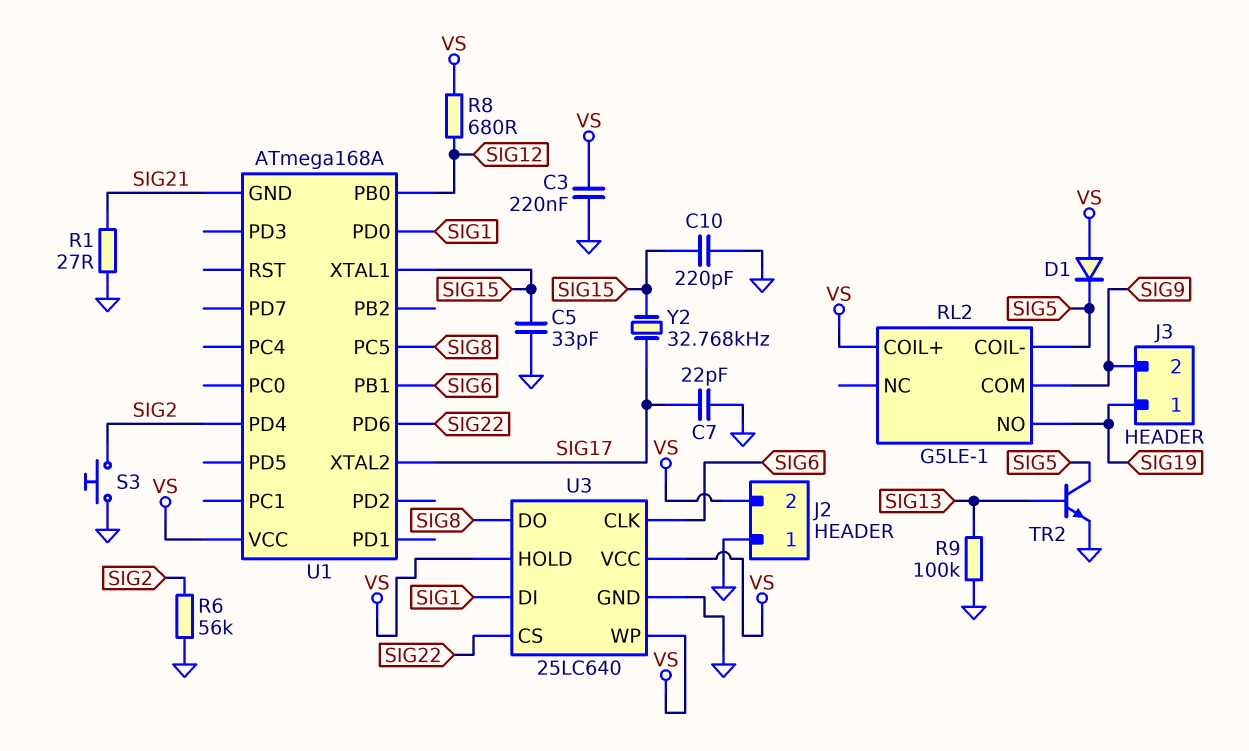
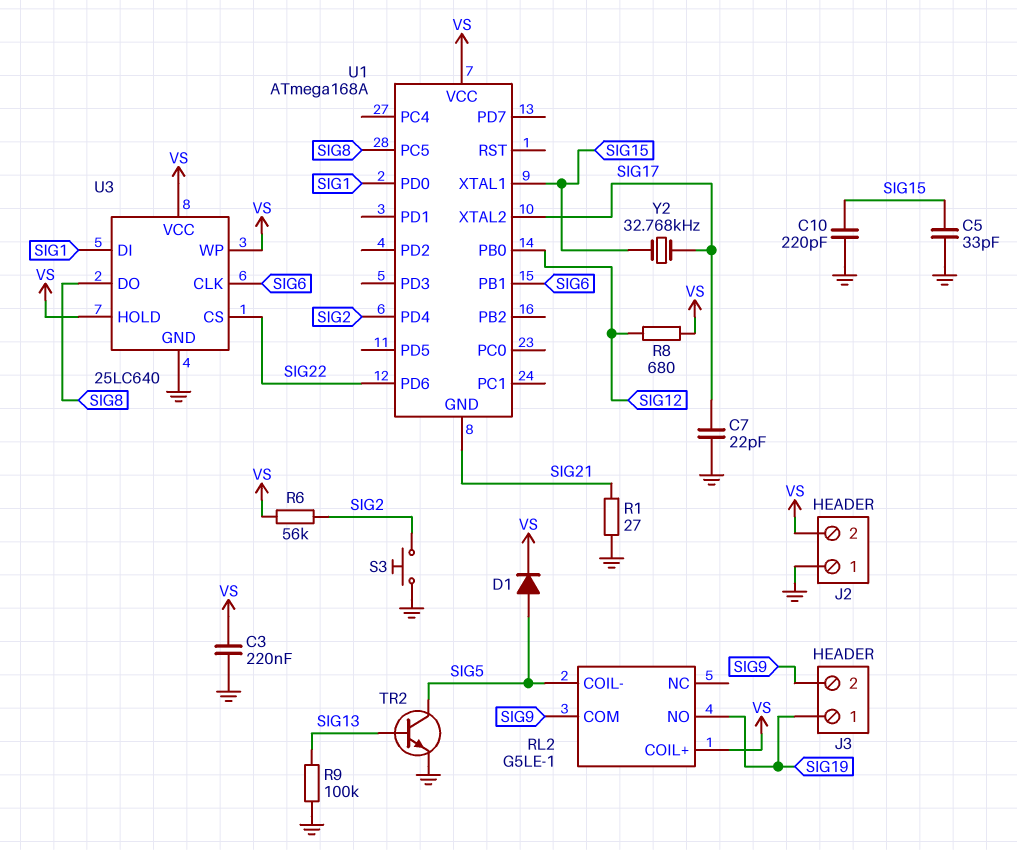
D1: diode (A VS, K SIG5) -> diode (A SIG5, K VS)
R6: 56k (GND, SIG2) -> 56k (SIG2, VS)

